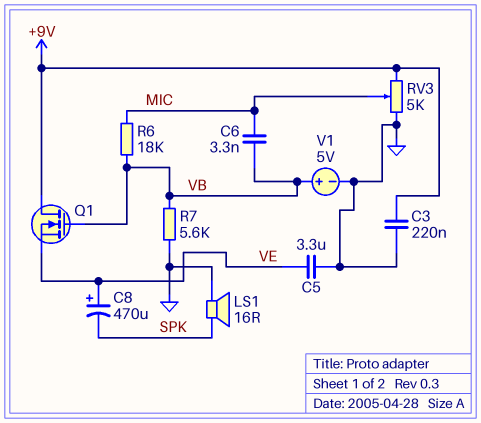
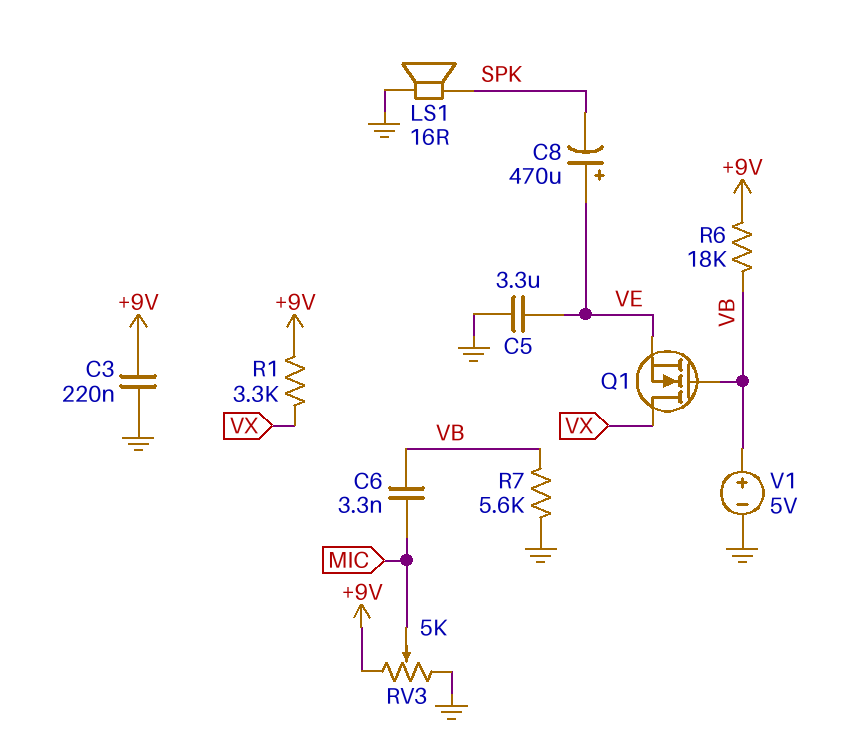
Q1: NMOS (G VB, D +9V, S VE) -> NMOS (G VB, D VX, S VE)
R1: none -> 3.3k (+9V, VX)
R6: 18k (MIC, VB) -> 18k (+9V, VB)

